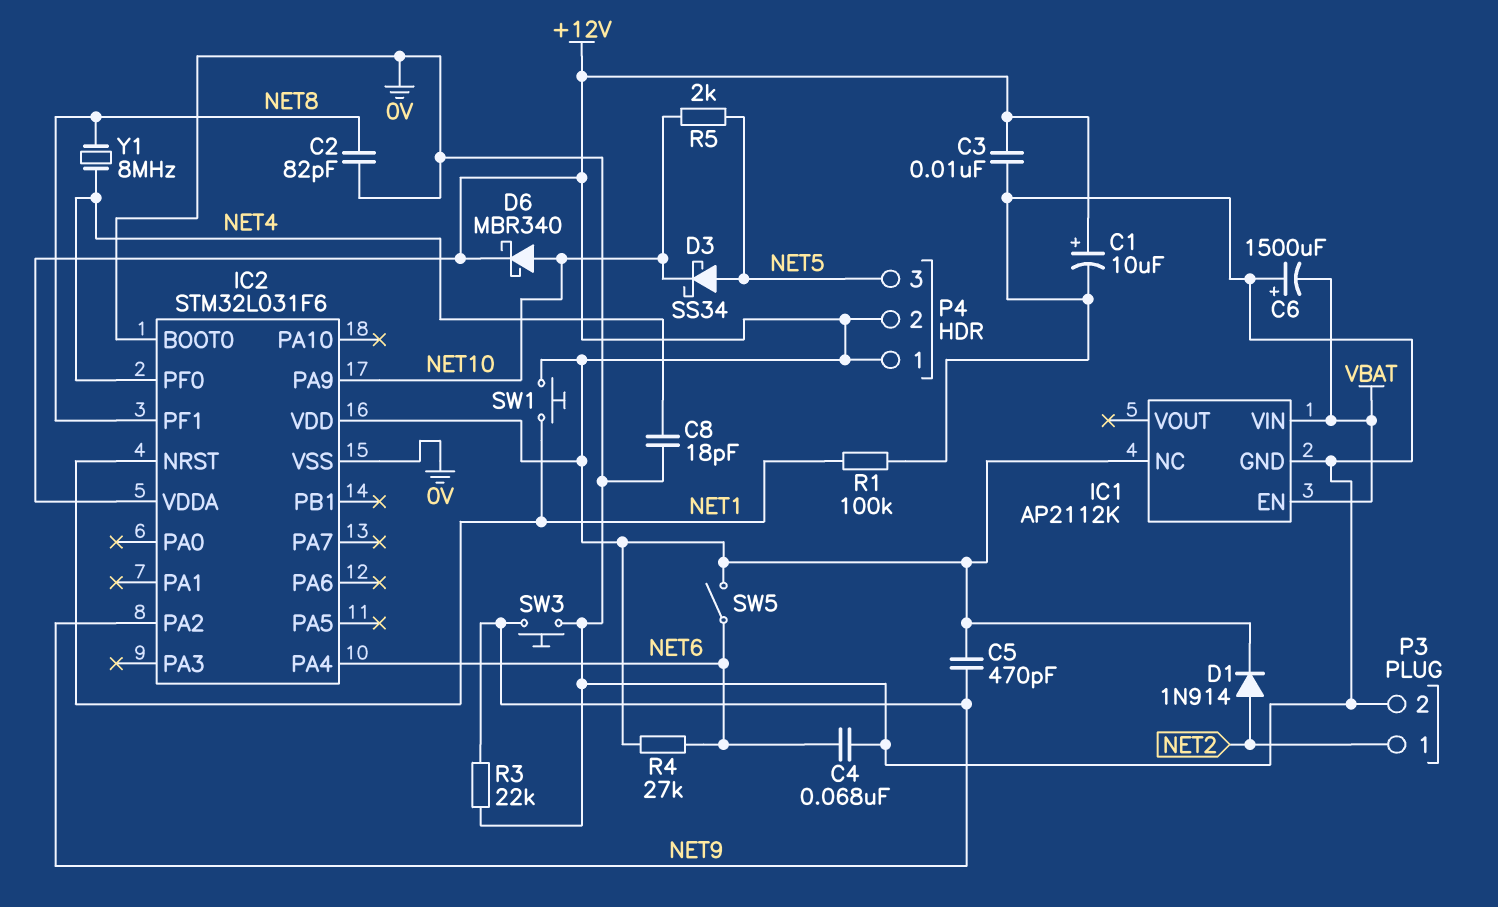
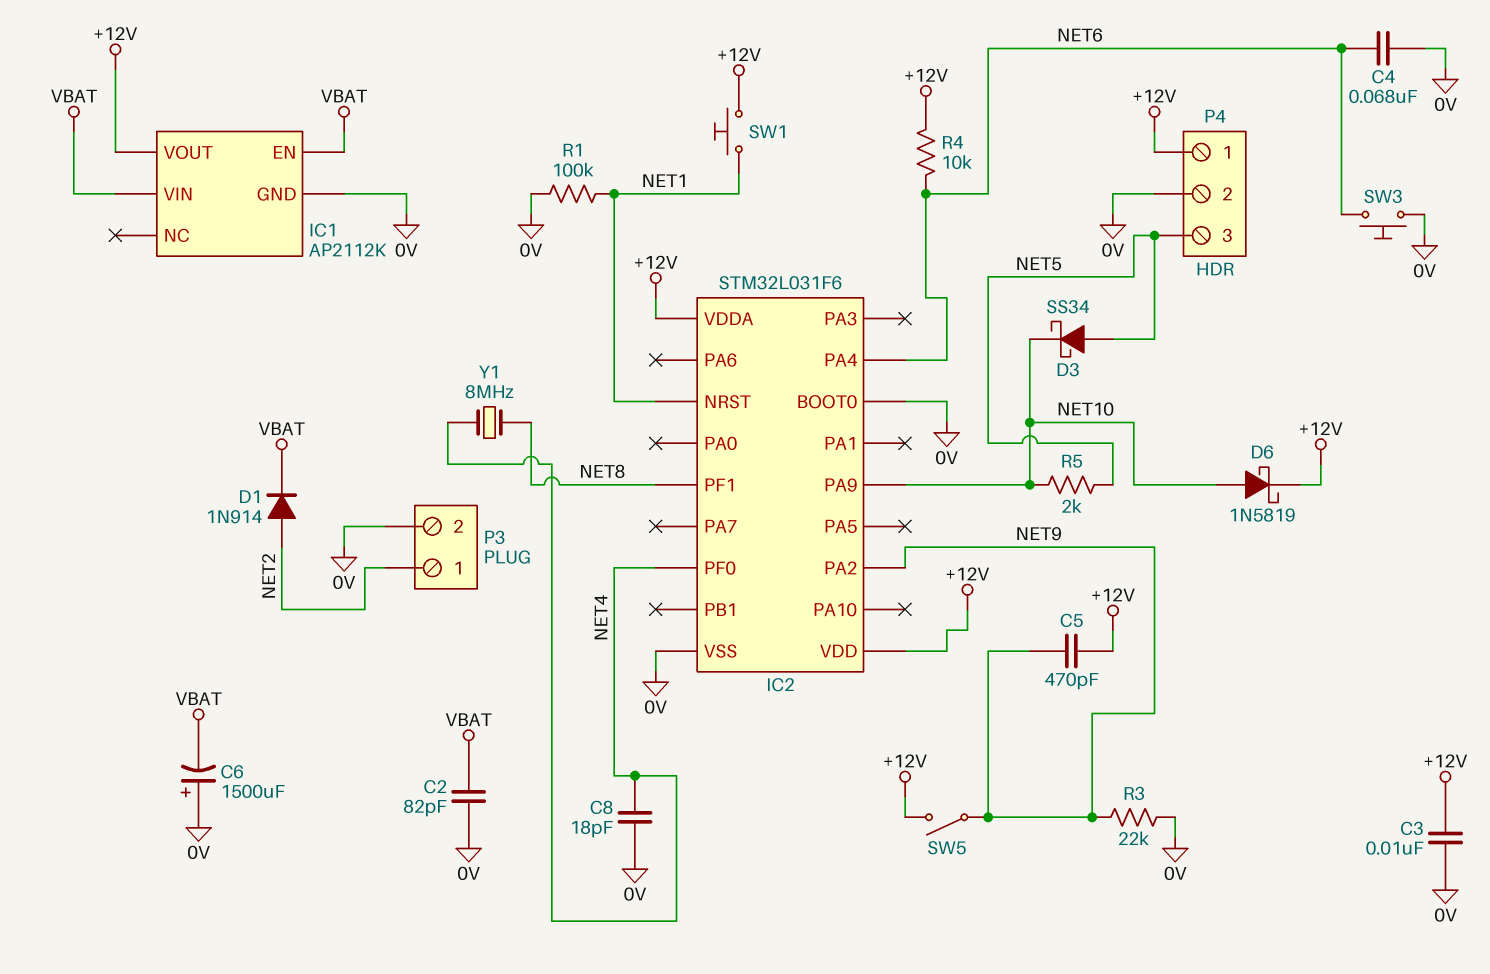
C1: 10uF (plus +12V, minus 0V) -> none
C2: 82pF (0V, NET8) -> 82pF (0V, VBAT)
D1: diode 1N914 (A NET2, K +12V) -> diode 1N914 (A NET2, K VBAT)
D6: schottky MBR340 (A NET10, K +12V) -> schottky 1N5819 (A NET10, K +12V)
IC1 pin NC: +12V -> none
IC1 pin VOUT: none -> +12V
P4 pin 2: +12V -> 0V
R4: 27k (+12V, NET6) -> 10k (+12V, NET6)
SW3: button (0V, NET9) -> button (0V, NET6)
SW5: switch (+12V, NET6) -> switch (+12V, NET9)

